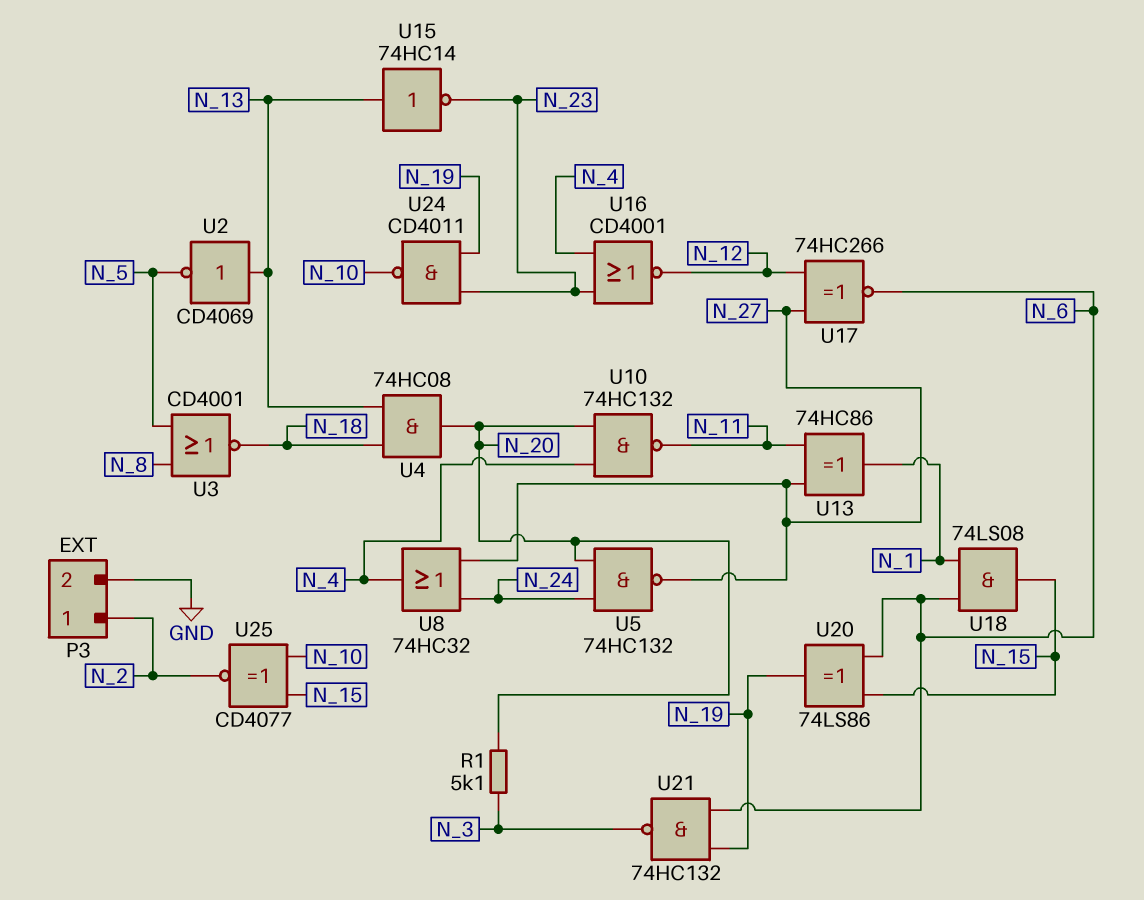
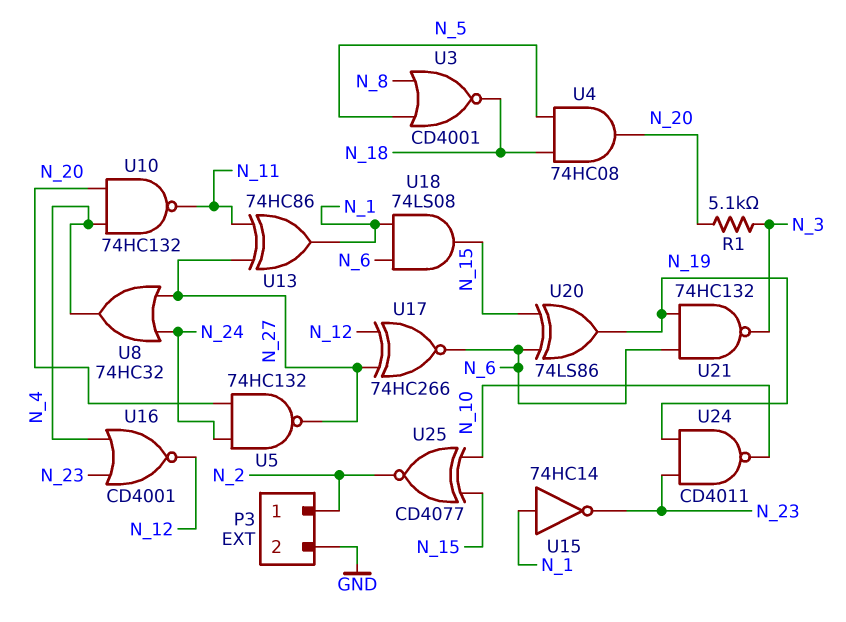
U2: NOT CD4069 (in N_13, out N_5) -> none
U4: AND 74HC08 (in N_13, in N_18, out N_20) -> AND 74HC08 (in N_5, in N_18, out N_20)
U15: NOT 74HC14 (in N_13, out N_23) -> NOT 74HC14 (in N_1, out N_23)

